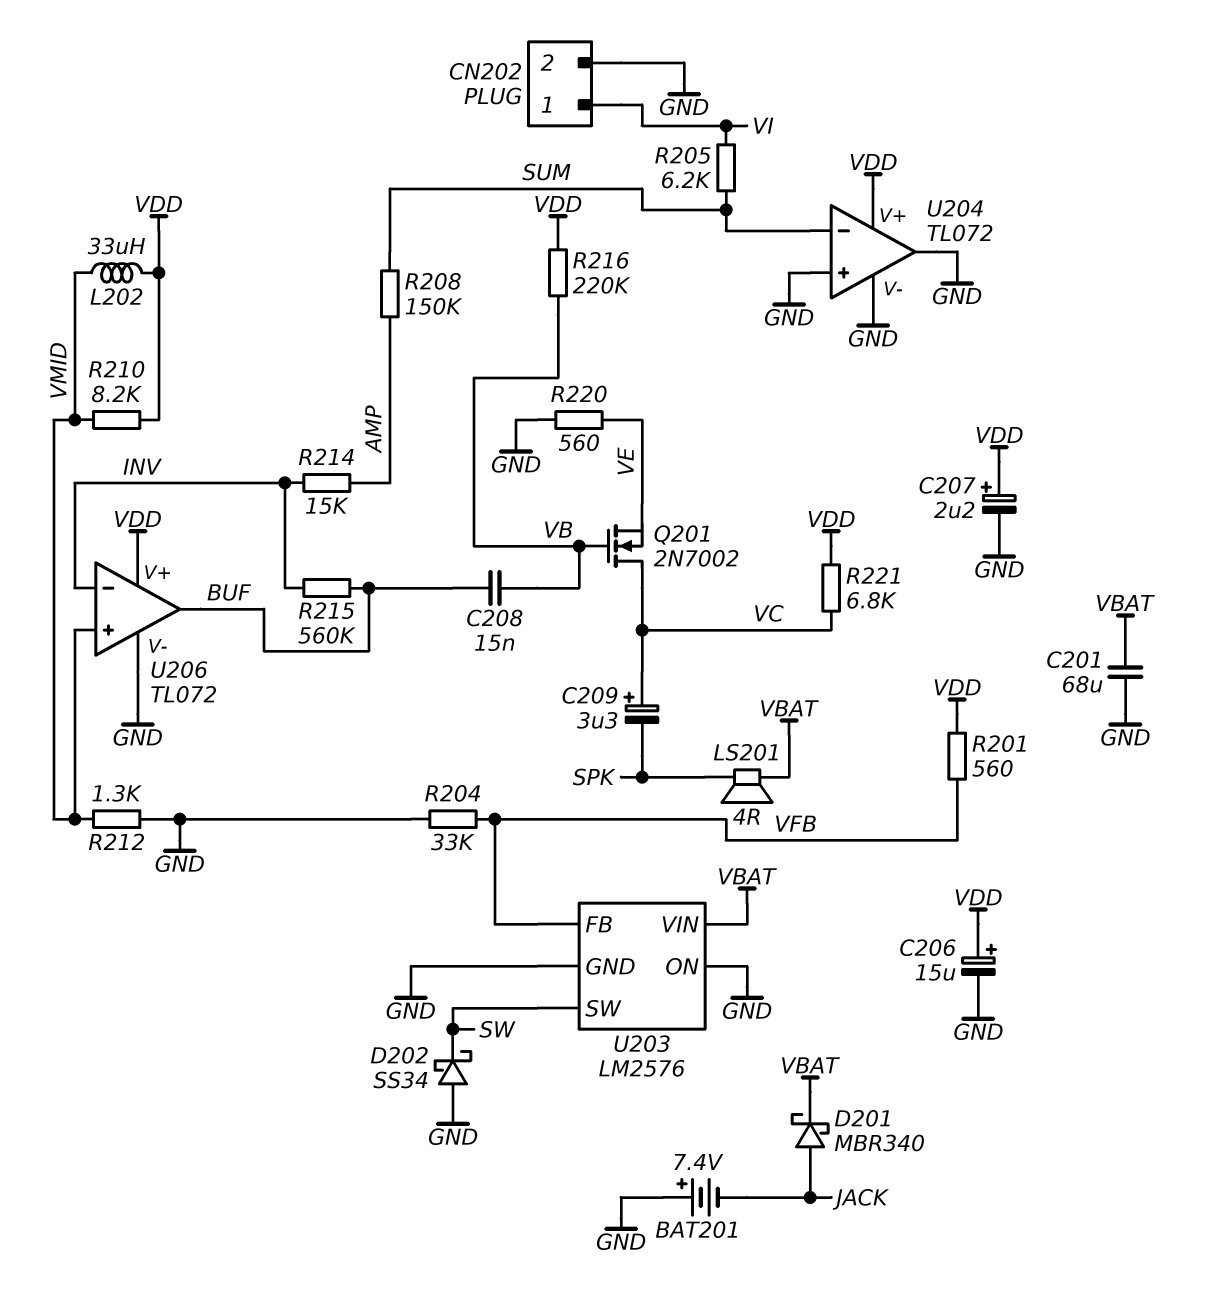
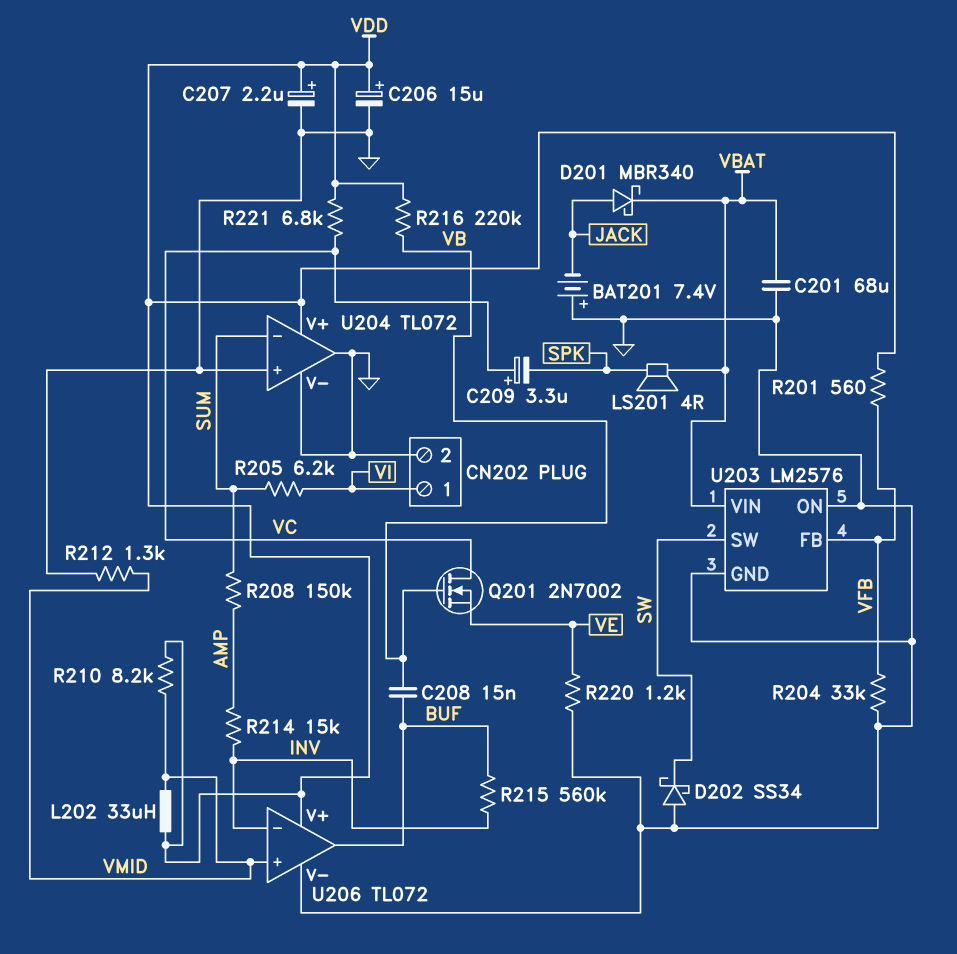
R220: 560 (GND, VE) -> 1.2k (GND, VE)

